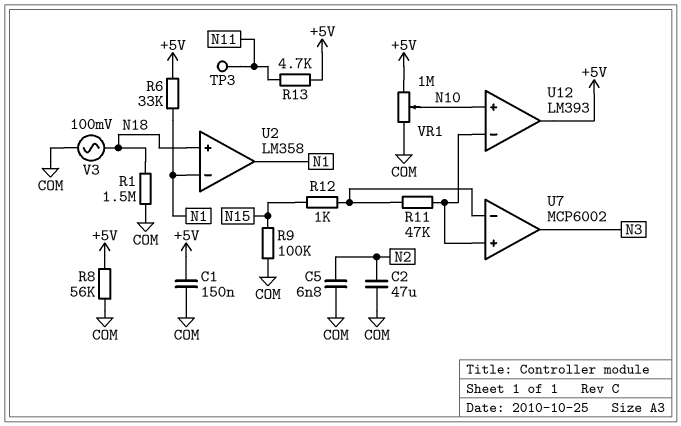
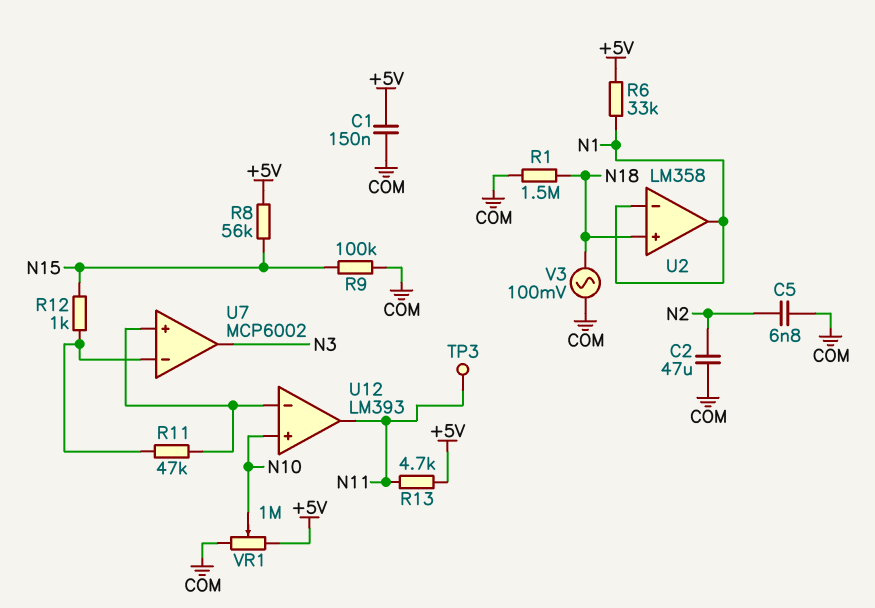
R8: 56k (+5V, COM) -> 56k (+5V, N15)
U12 pin out: +5V -> N11

